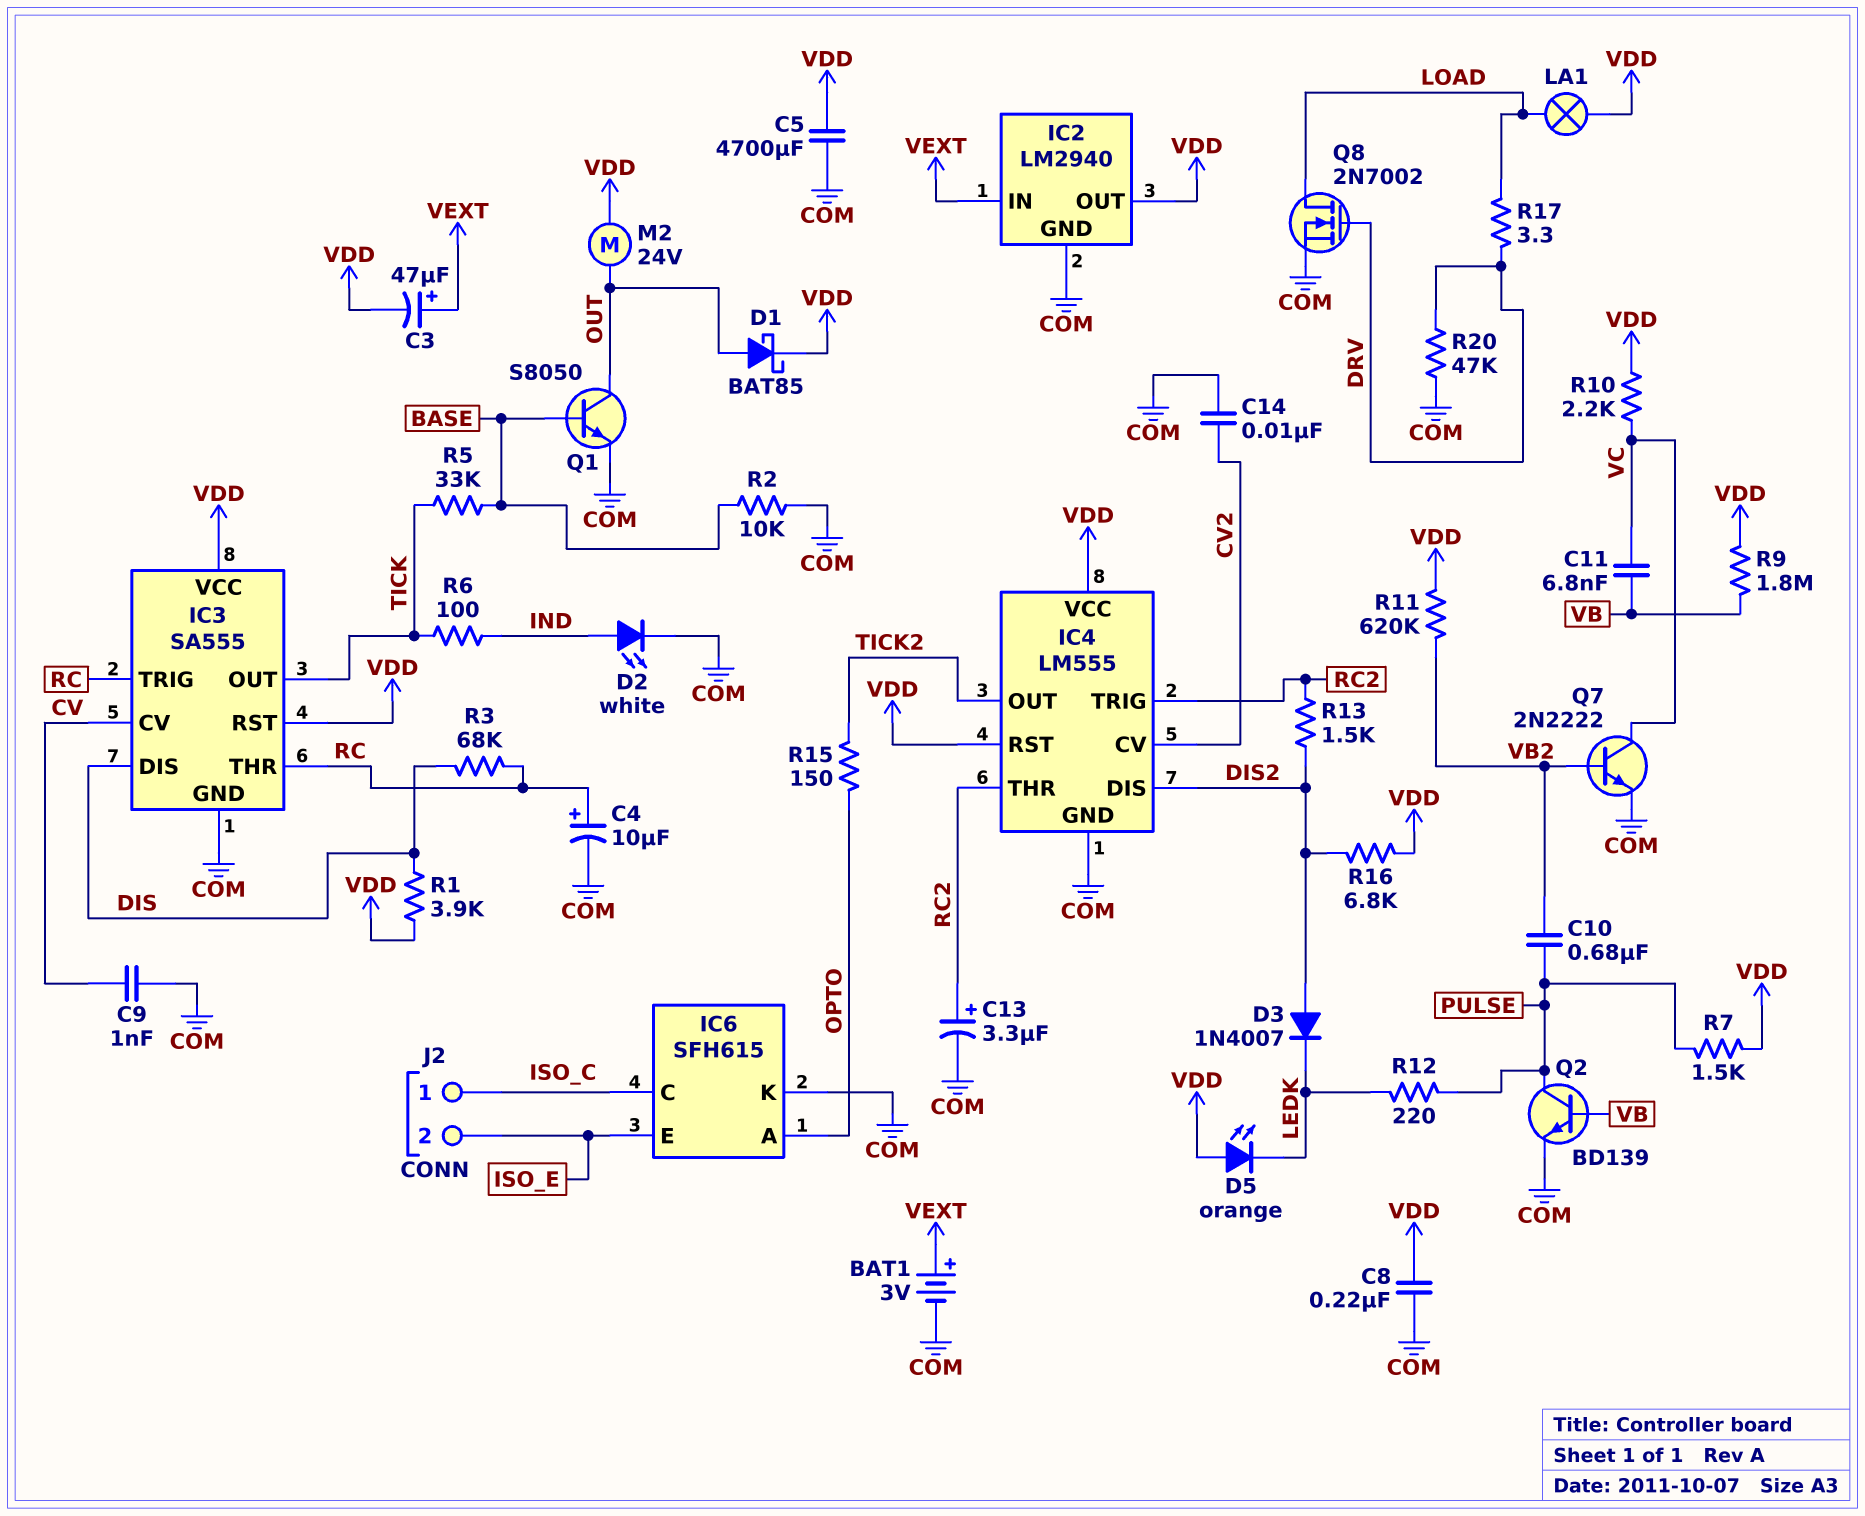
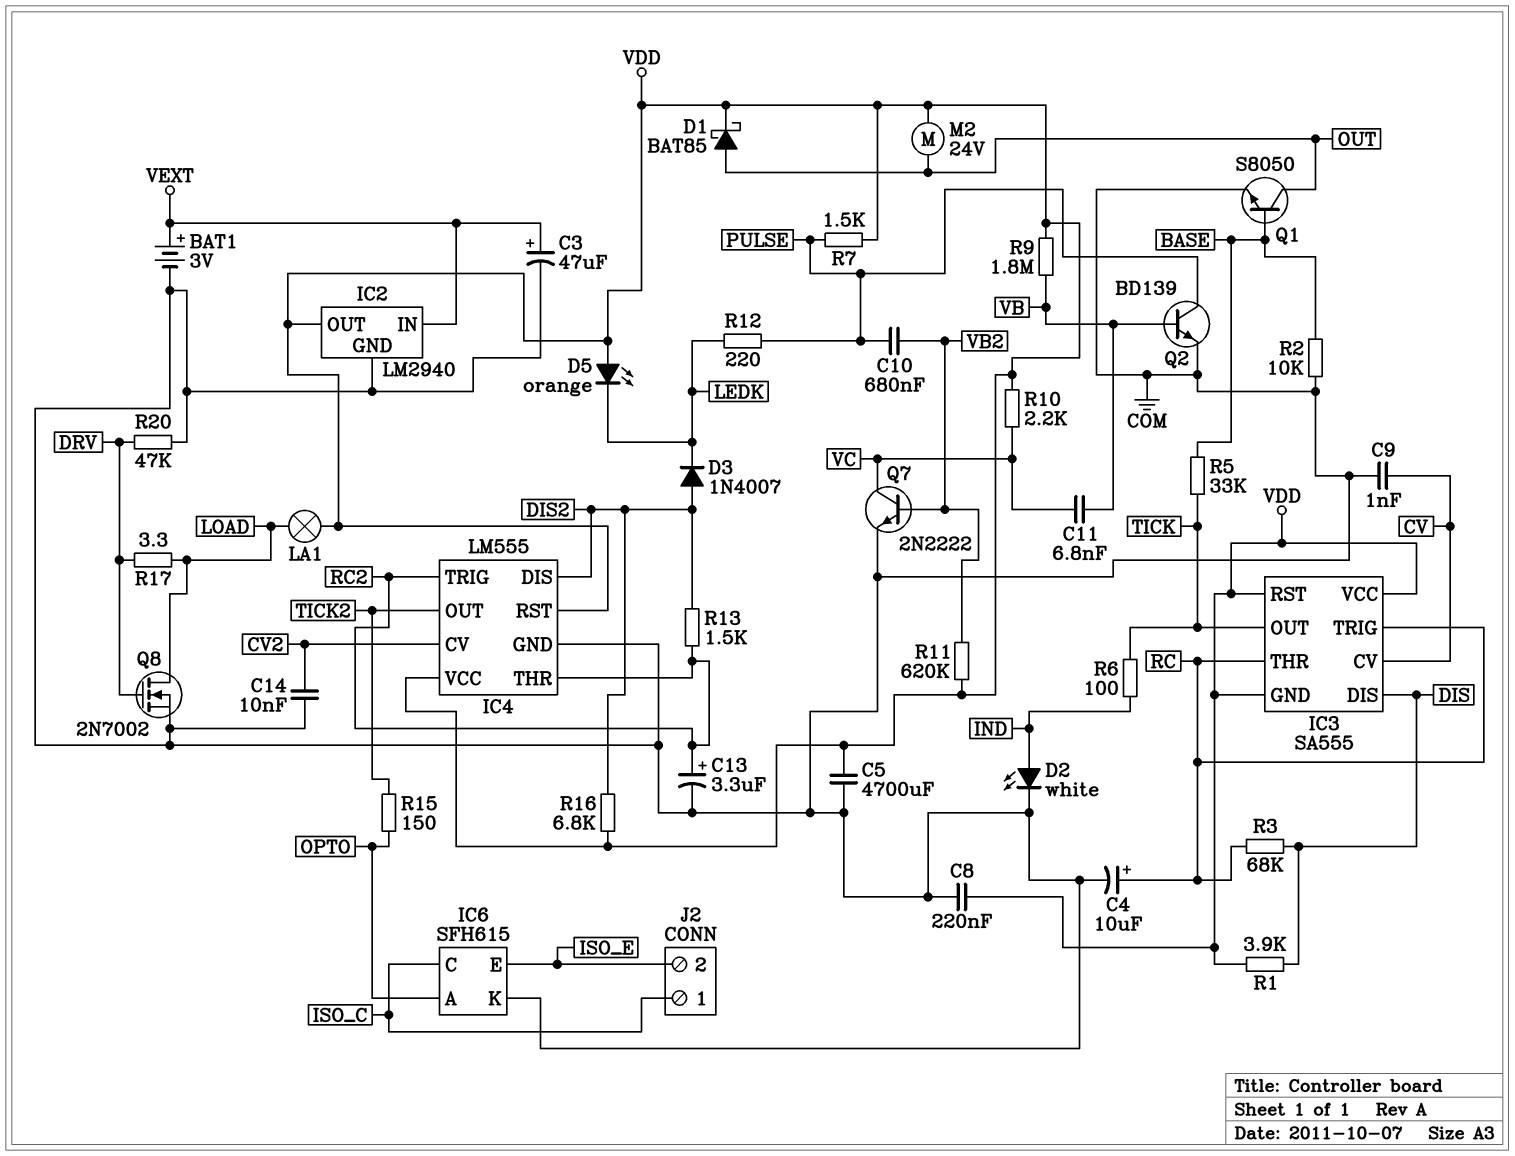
C3: 47uF (plus VEXT, minus VDD) -> 47uF (plus VEXT, minus COM)
IC3 pin GND: COM -> VDD

